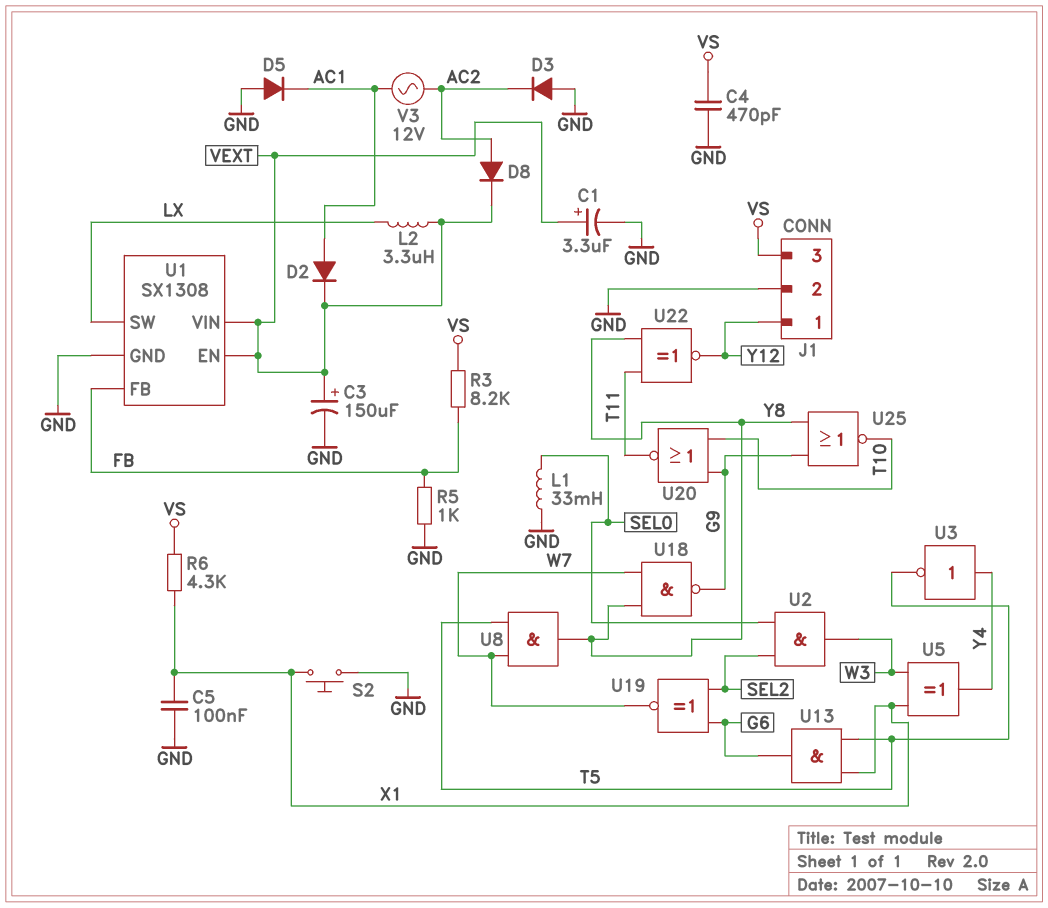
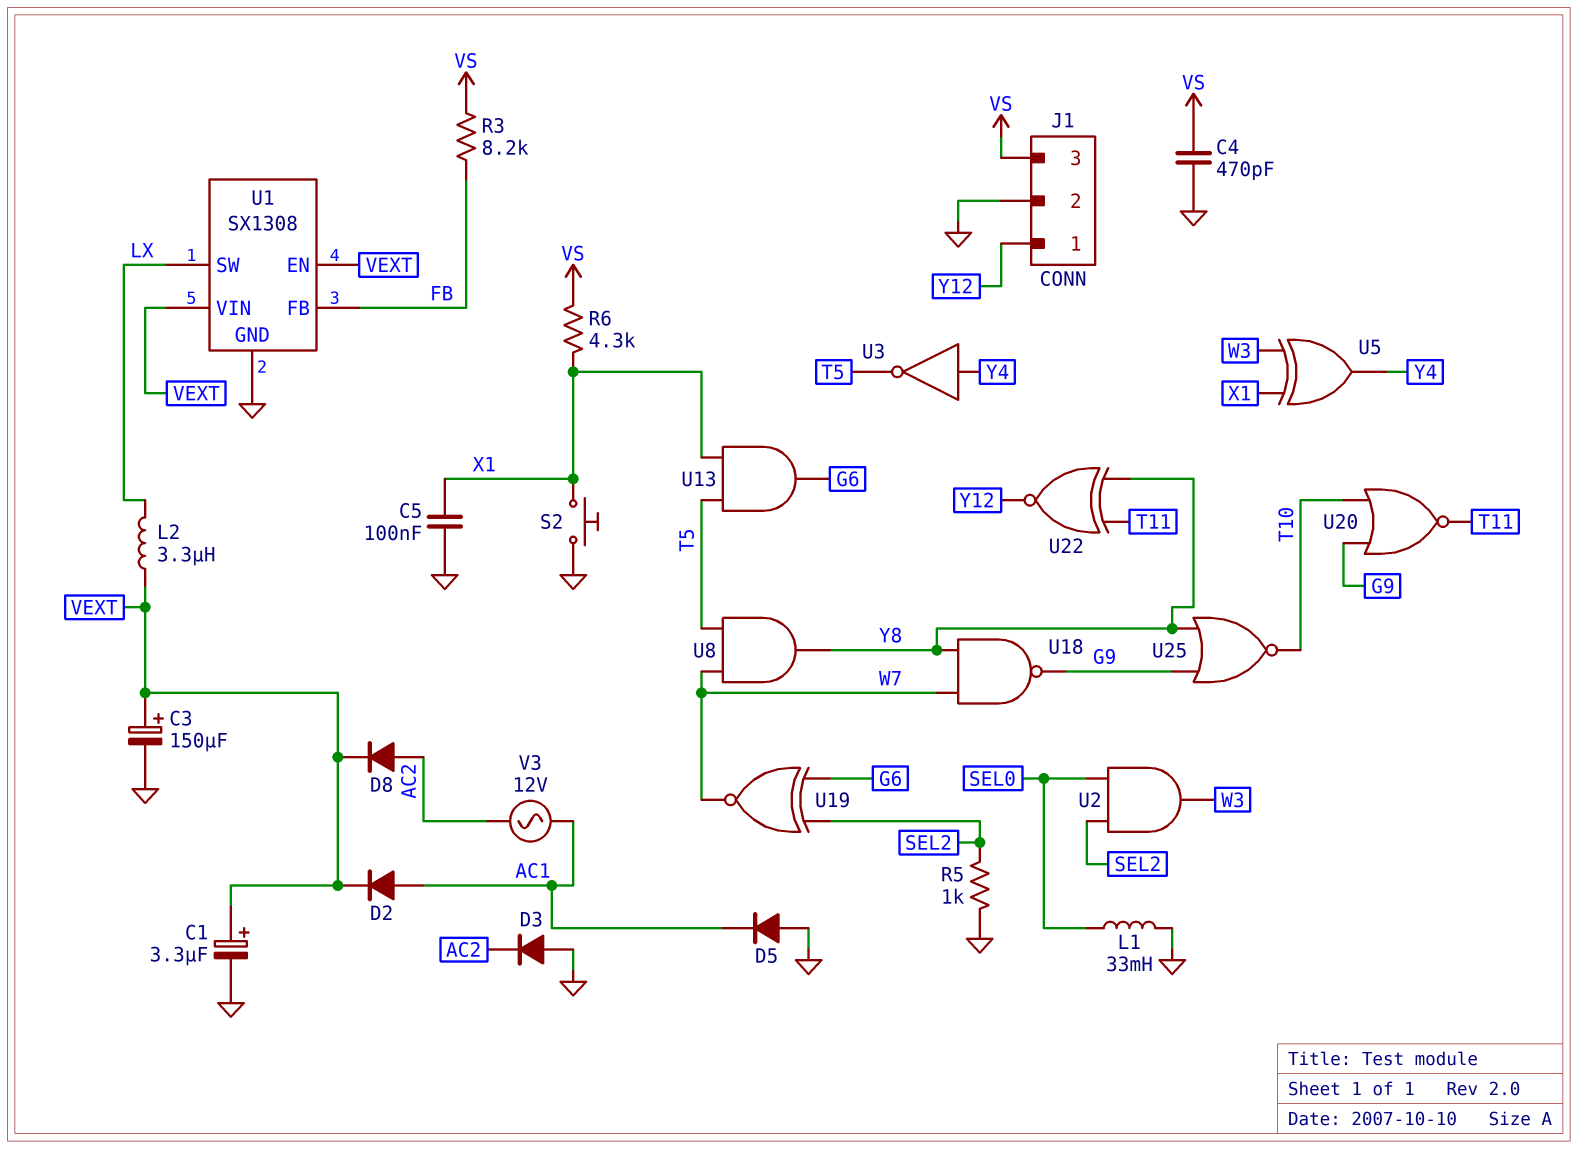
R5: 1k (FB, GND) -> 1k (GND, SEL2)

